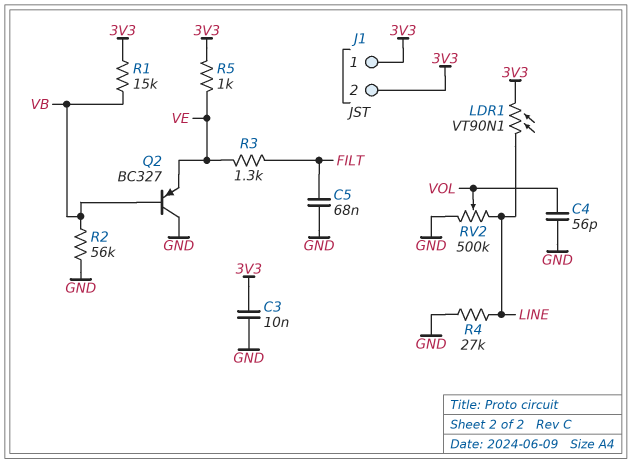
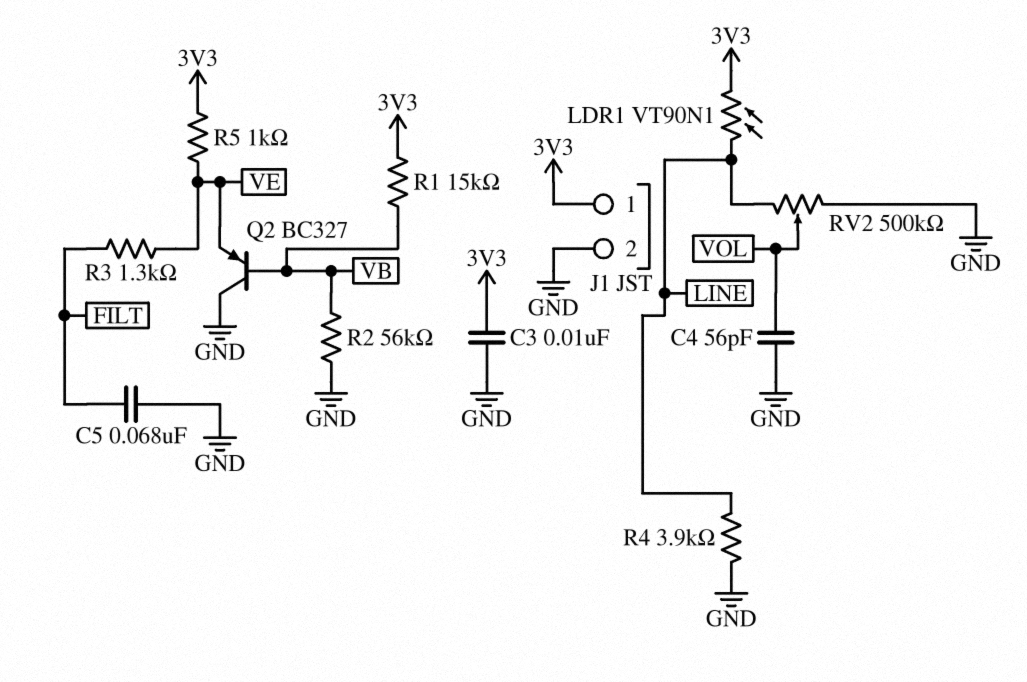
J1 pin 2: 3V3 -> GND
R4: 27k (GND, LINE) -> 3.9k (GND, LINE)

